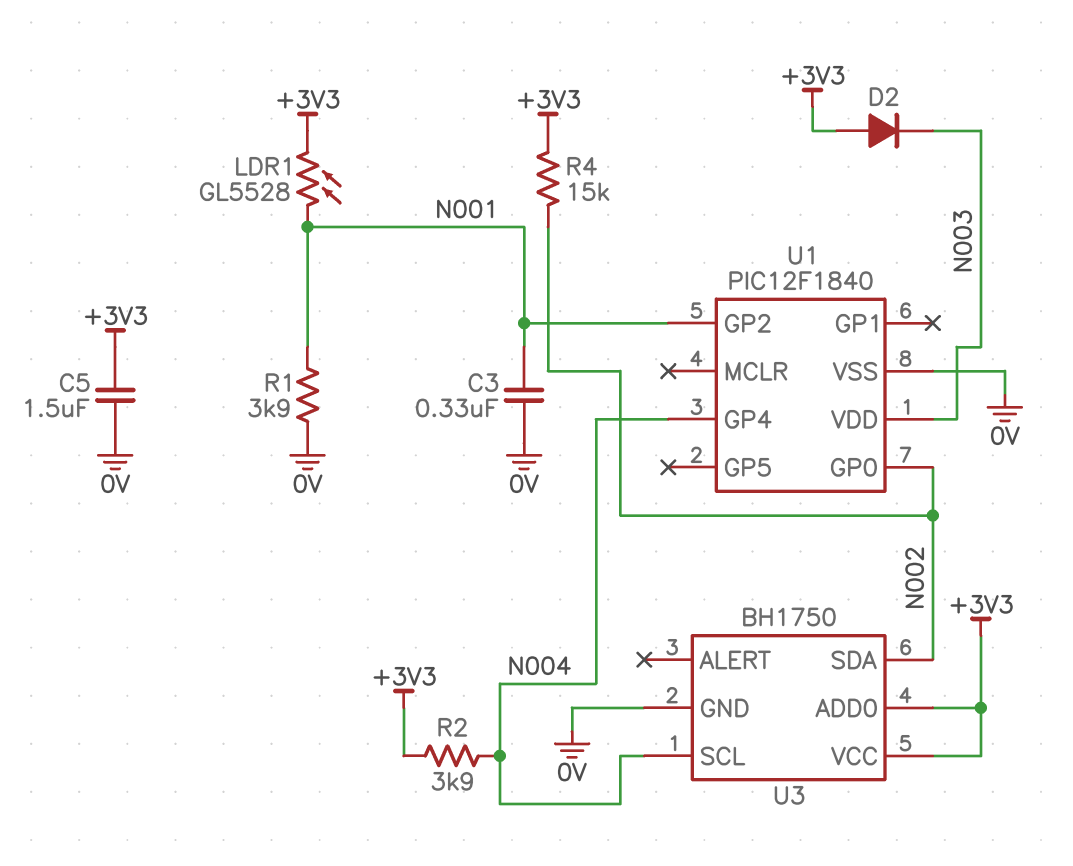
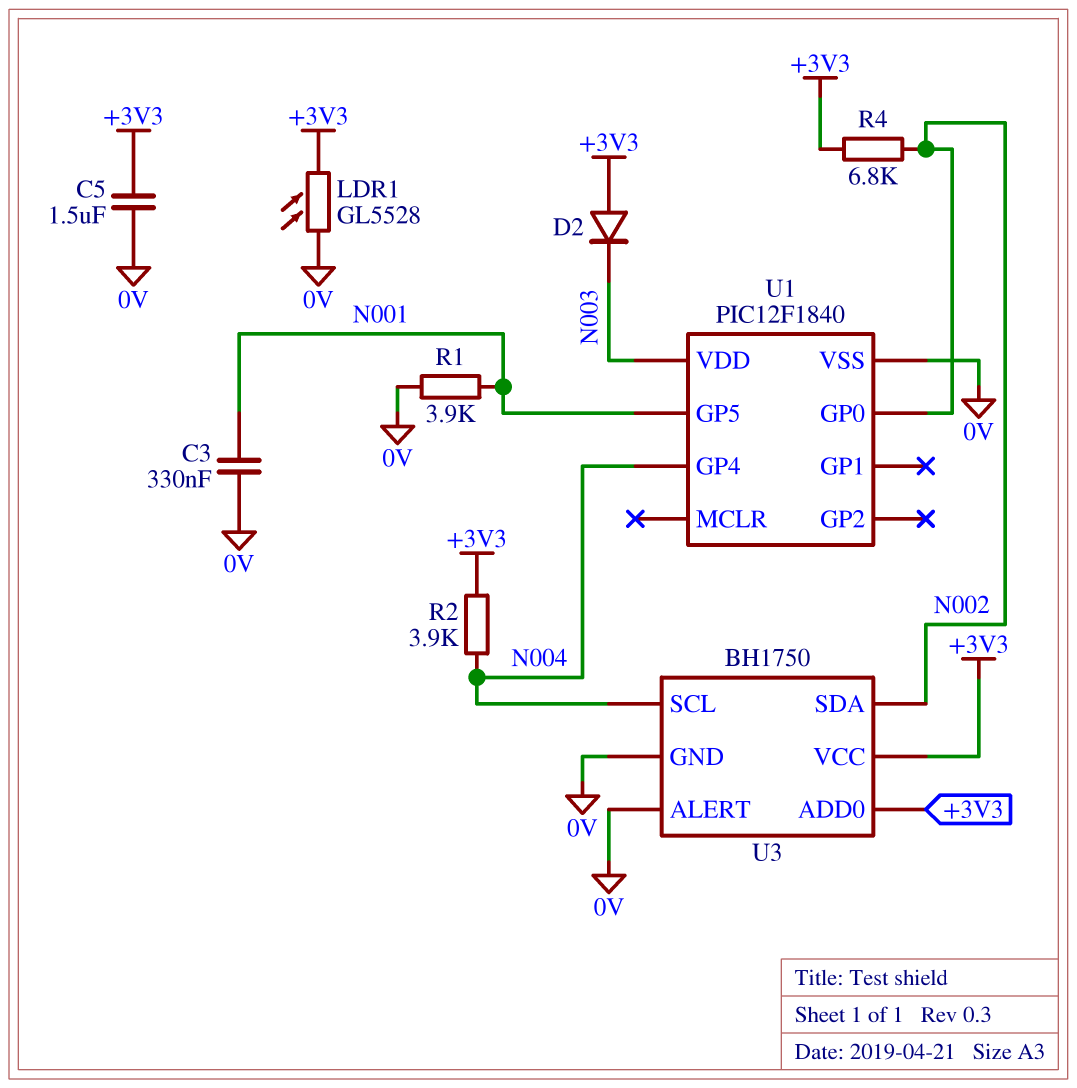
LDR1: GL5528 (+3V3, N001) -> GL5528 (+3V3, 0V)
R4: 15k (+3V3, N002) -> 6.8k (+3V3, N002)
U1 pin GP2: N001 -> none
U1 pin GP5: none -> N001
U3 pin ALERT: none -> 0V

